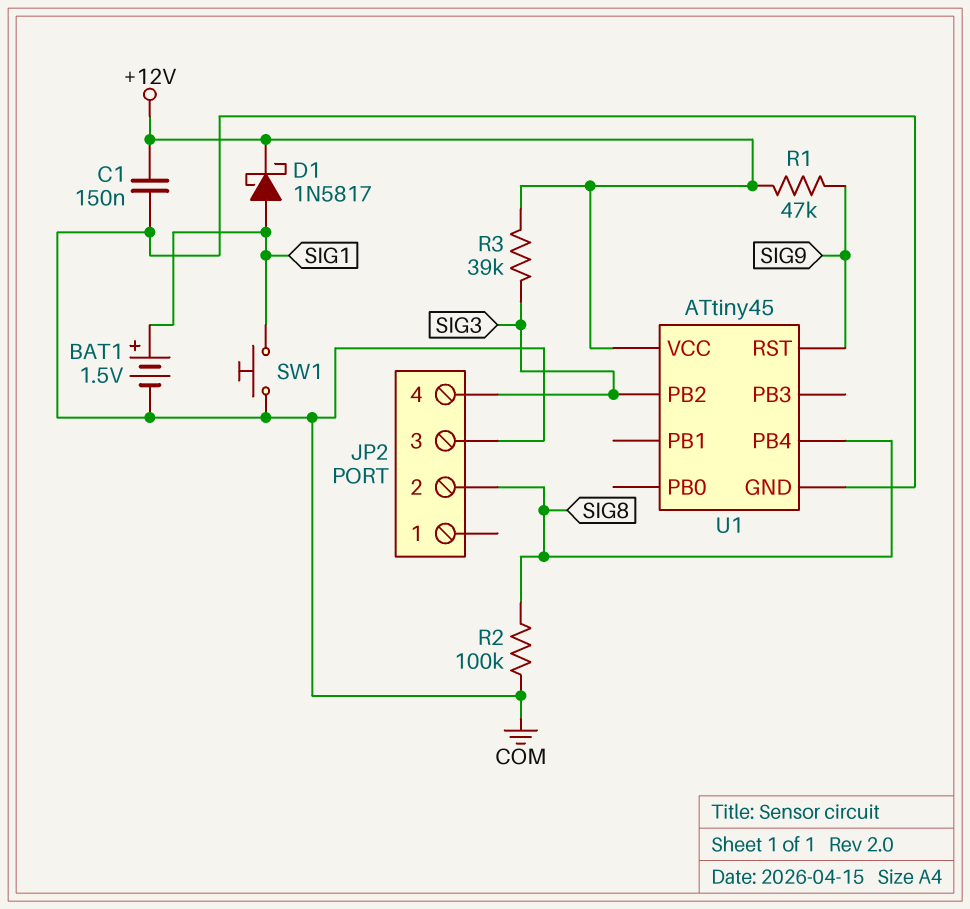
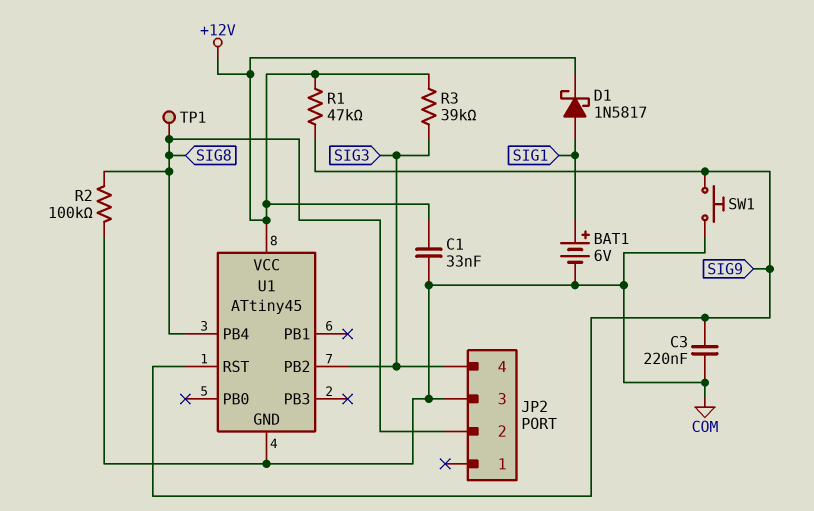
BAT1: 1.5V (plus SIG1, minus COM) -> 6V (plus SIG1, minus COM)
C1: 150nF (+12V, COM) -> 33nF (+12V, COM)
C3: none -> 220nF (COM, SIG9)
SW1: button (COM, SIG1) -> button (COM, SIG9)
TP1: none -> test point (SIG8)

